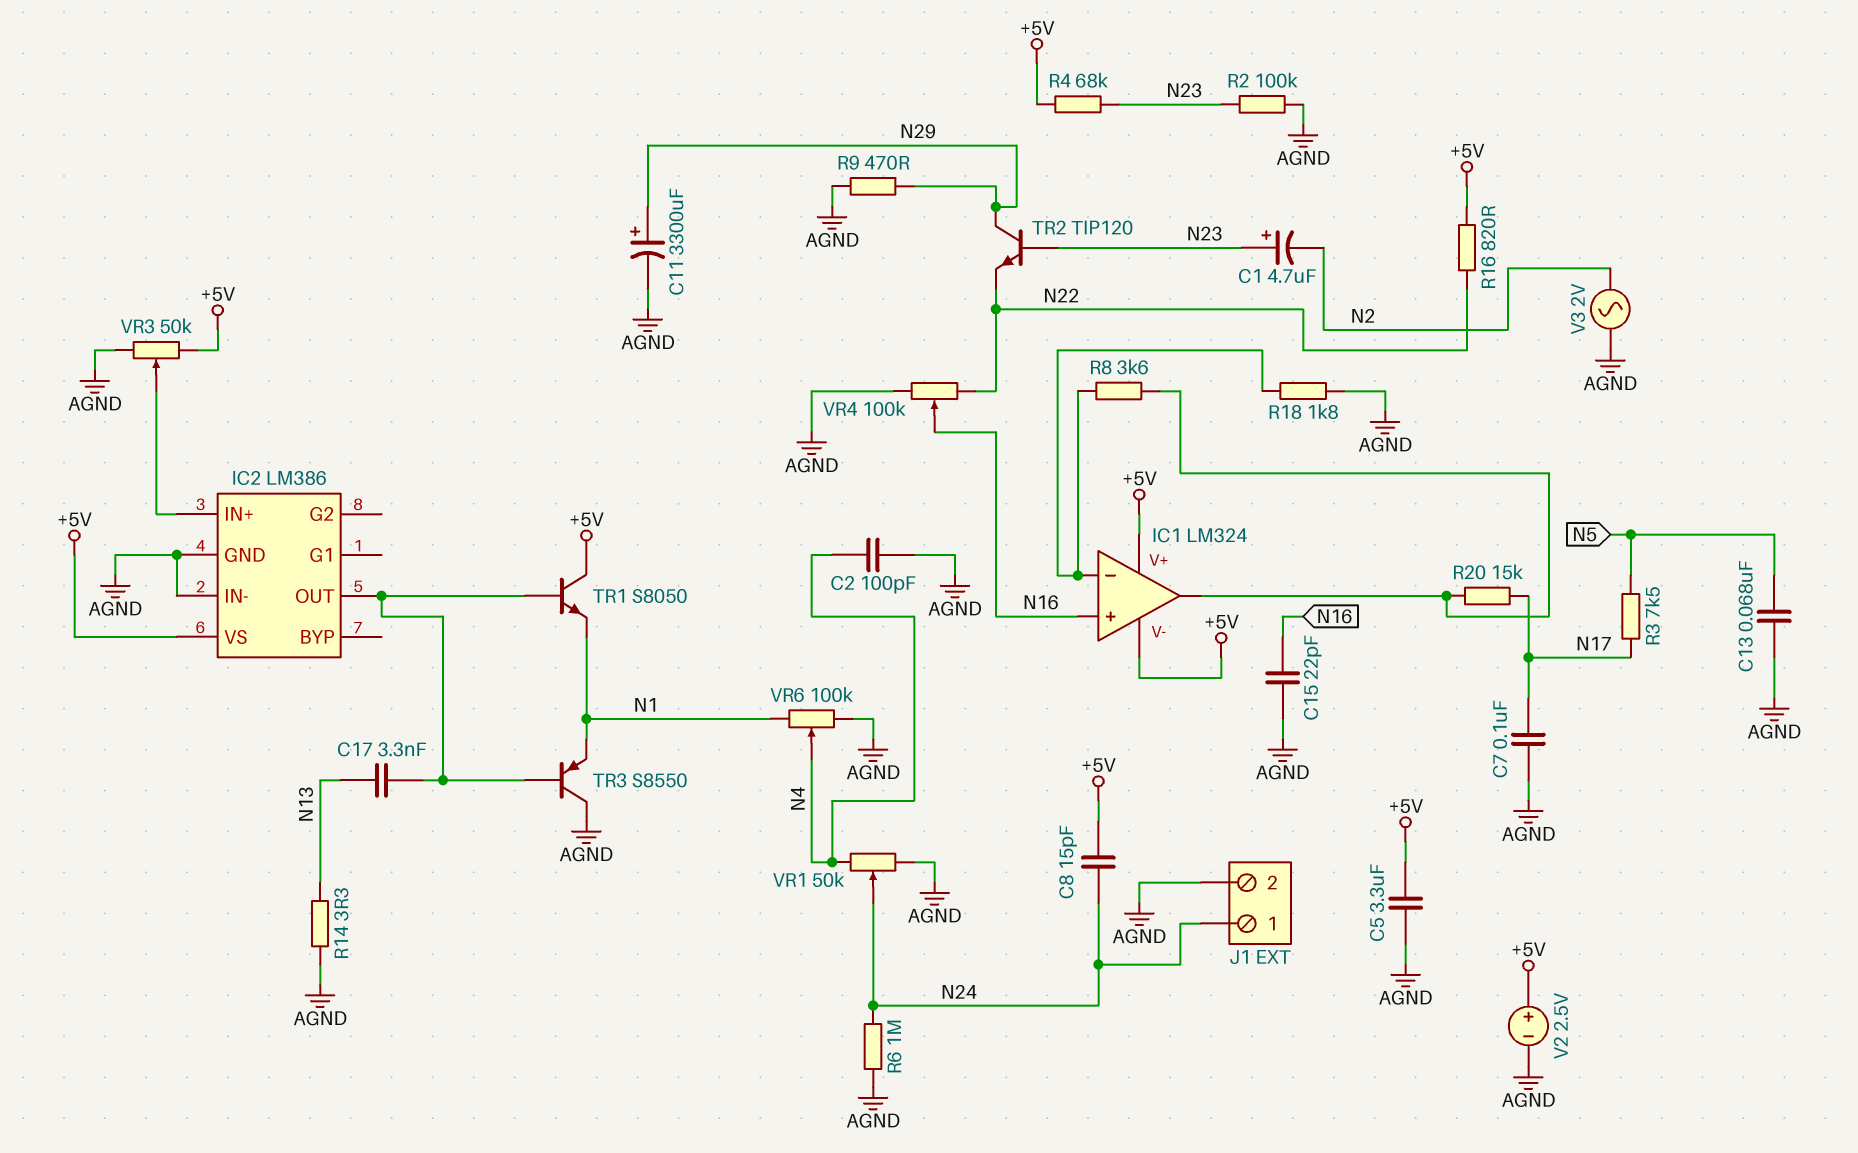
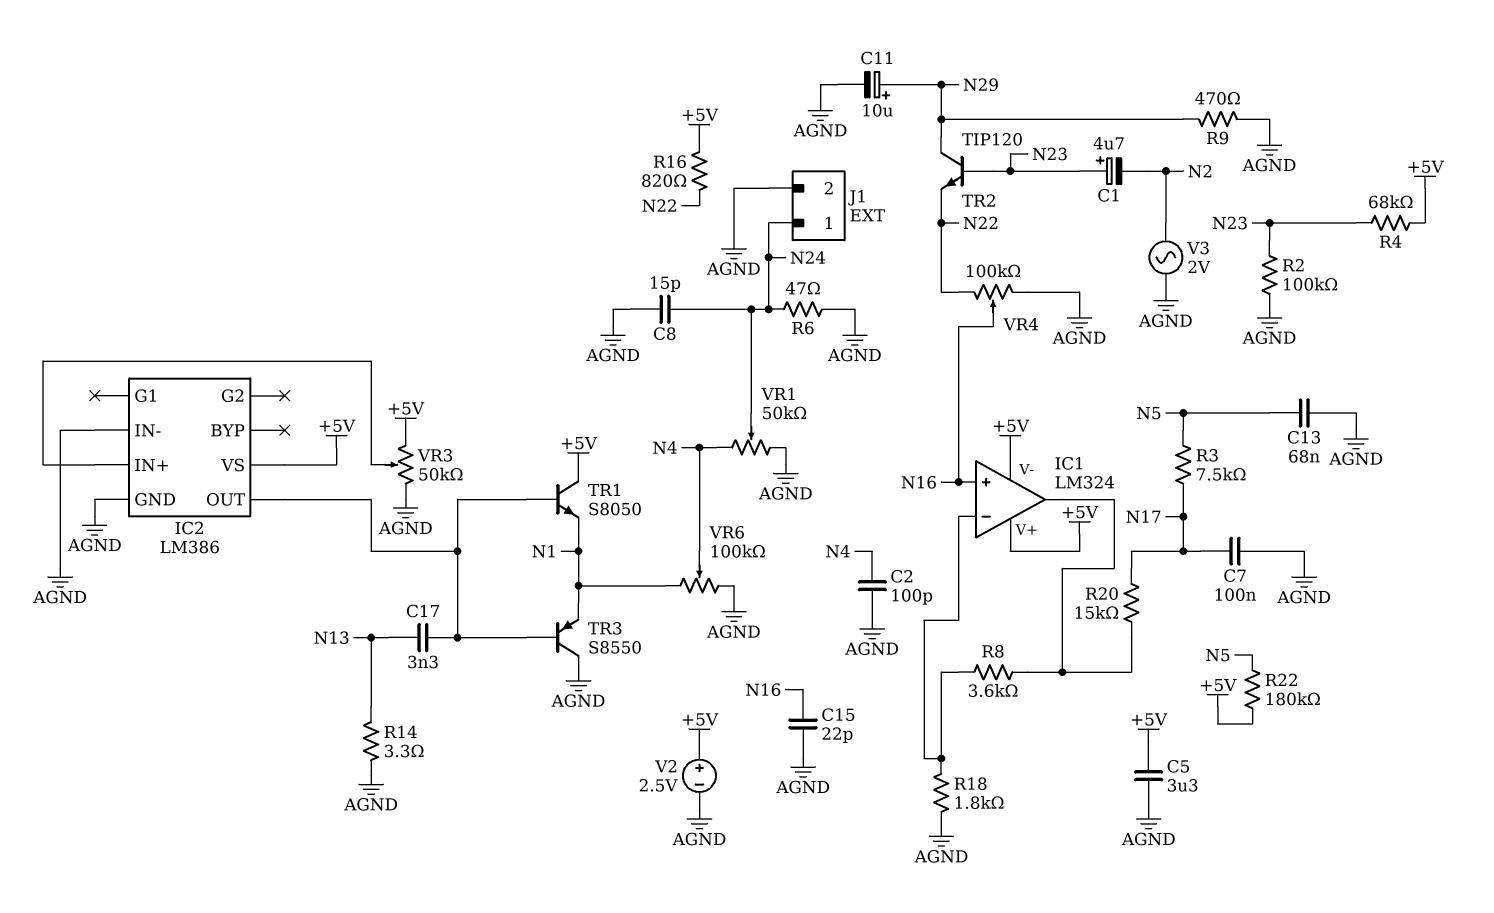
C8: 15pF (+5V, N24) -> 15pF (AGND, N24)
C11: 3300uF (plus N29, minus AGND) -> 10uF (plus N29, minus AGND)
R6: 1M (AGND, N24) -> 47 (AGND, N24)
R22: none -> 180k (+5V, N5)

